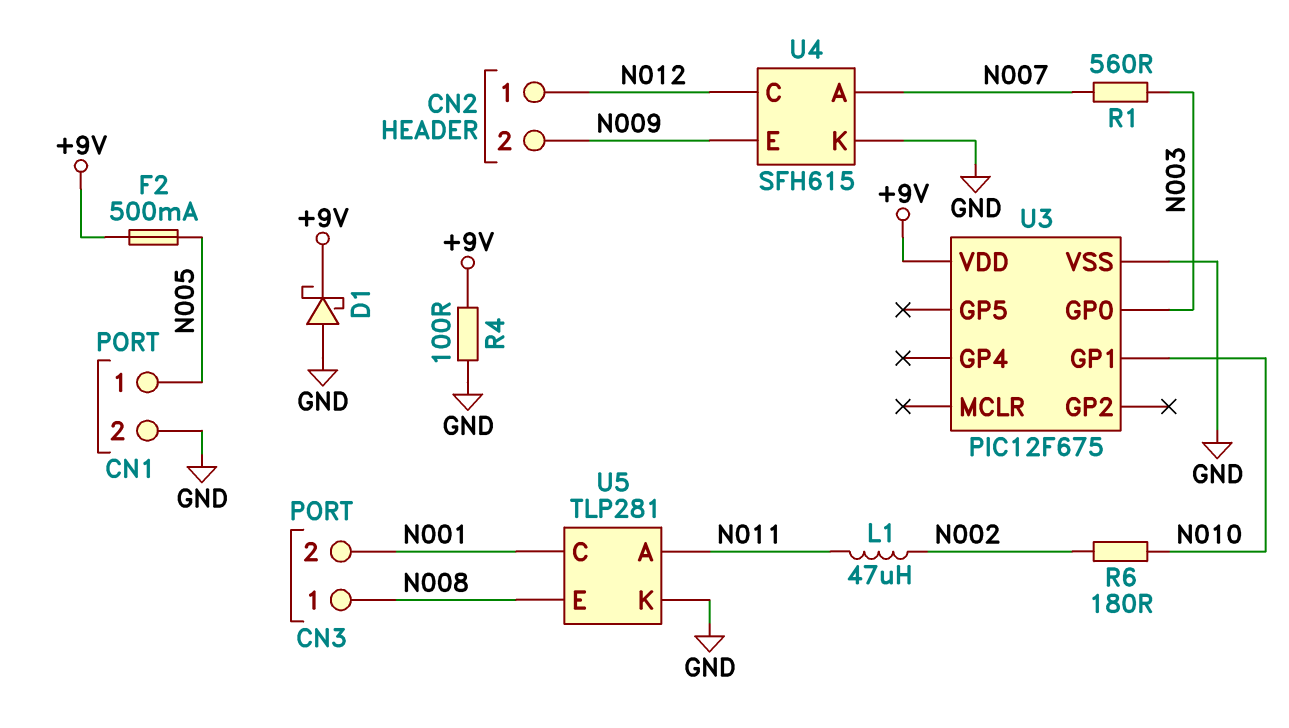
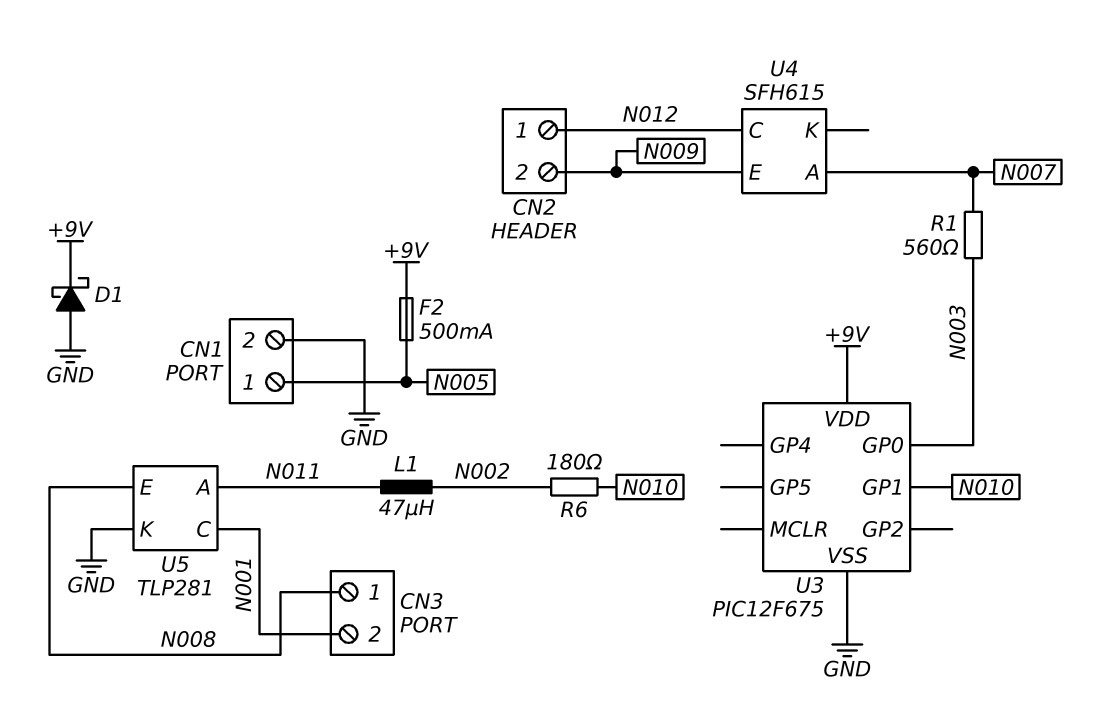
R4: 100 (+9V, GND) -> none
U4 pin K: GND -> none

